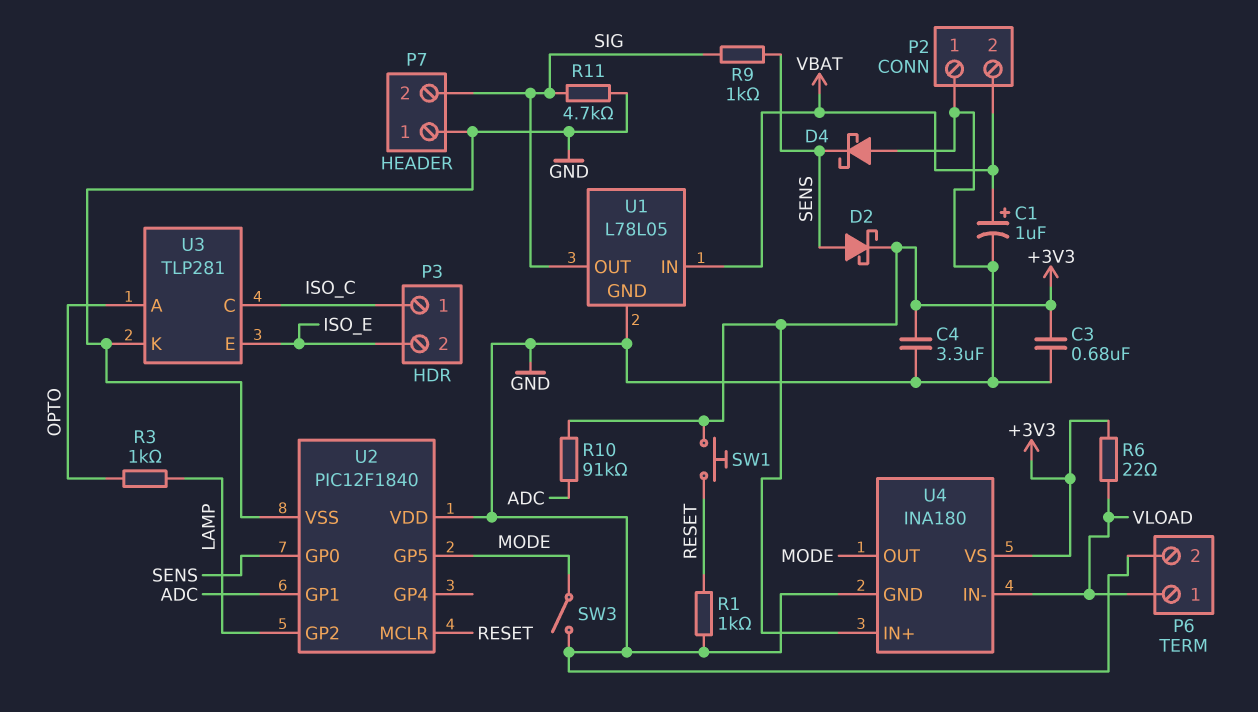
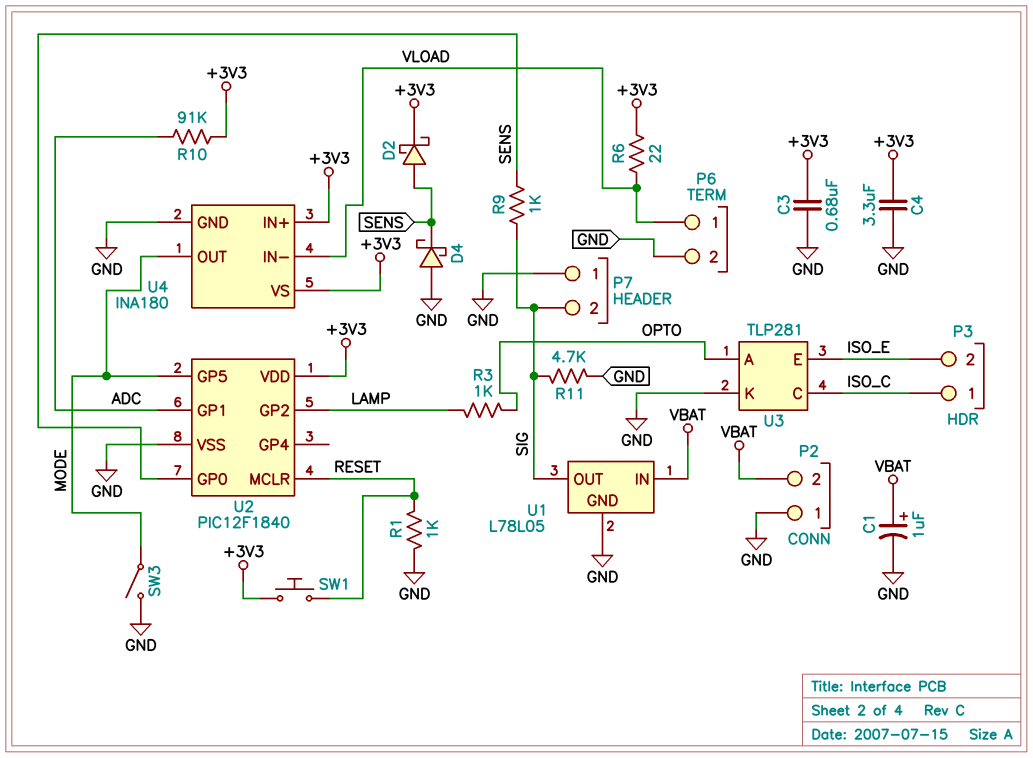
U2 pin VDD: GND -> +3V3

